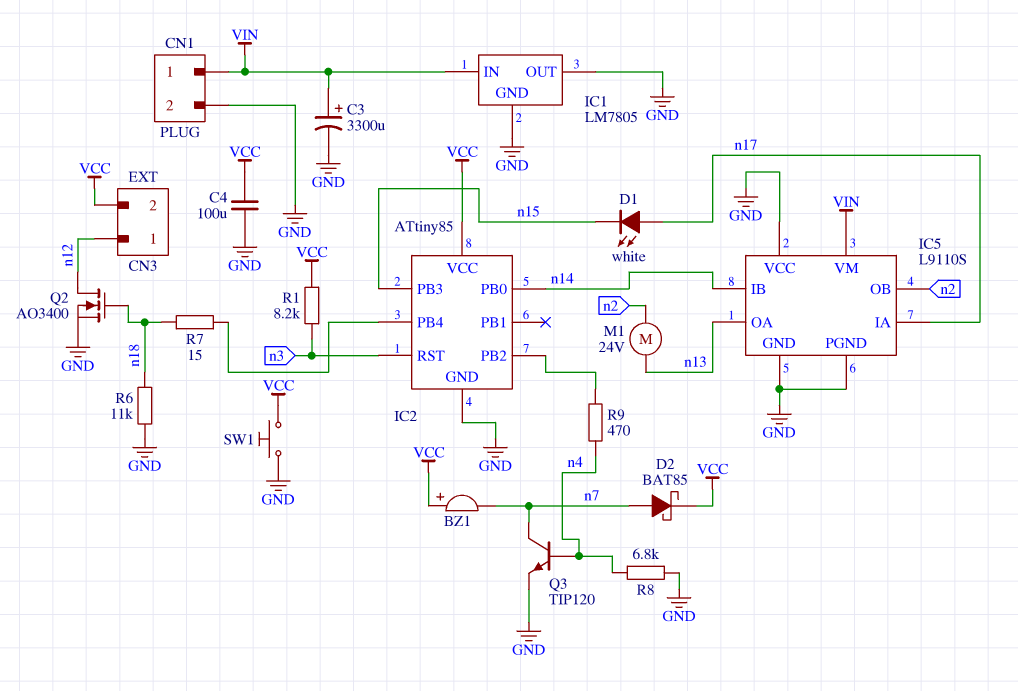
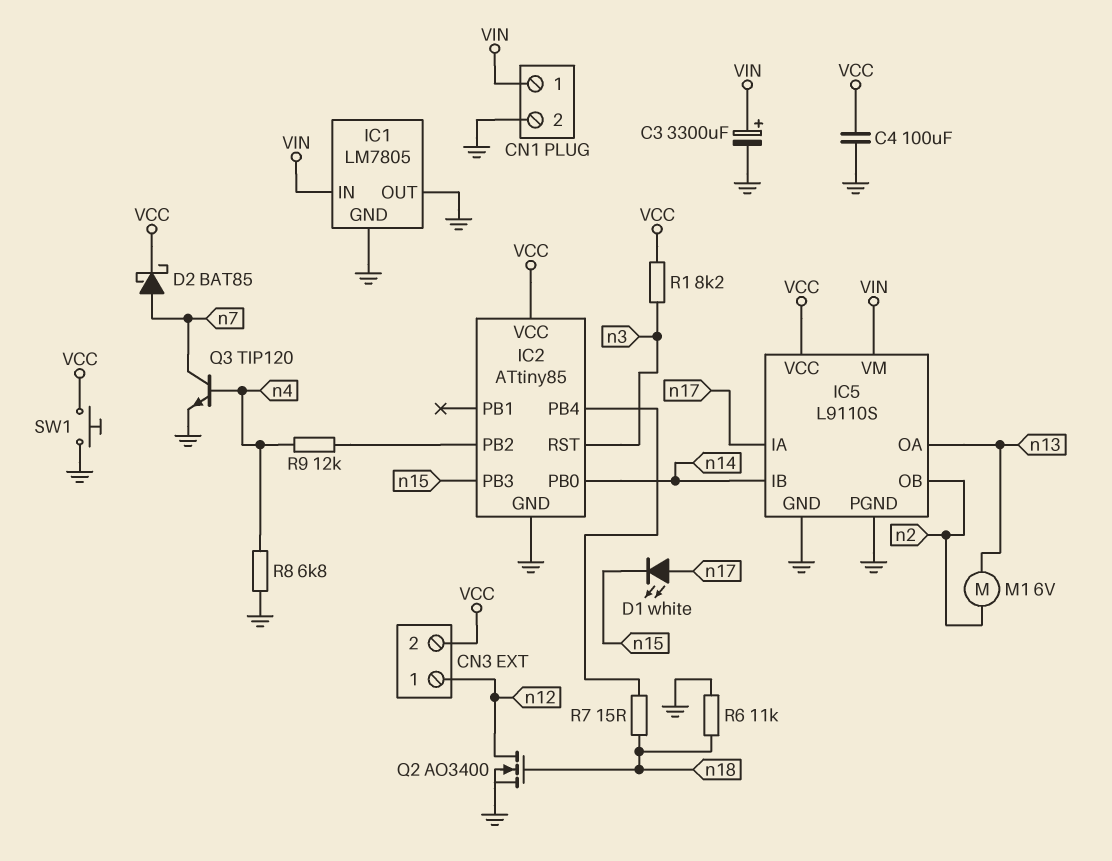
BZ1: buzzer (plus VCC, minus n7) -> none
IC5 pin VCC: GND -> VCC
M1: motor 24V (n2, n13) -> motor 6V (n2, n13)
R9: 470 (IC2/PB2, n4) -> 12k (IC2/PB2, n4)

